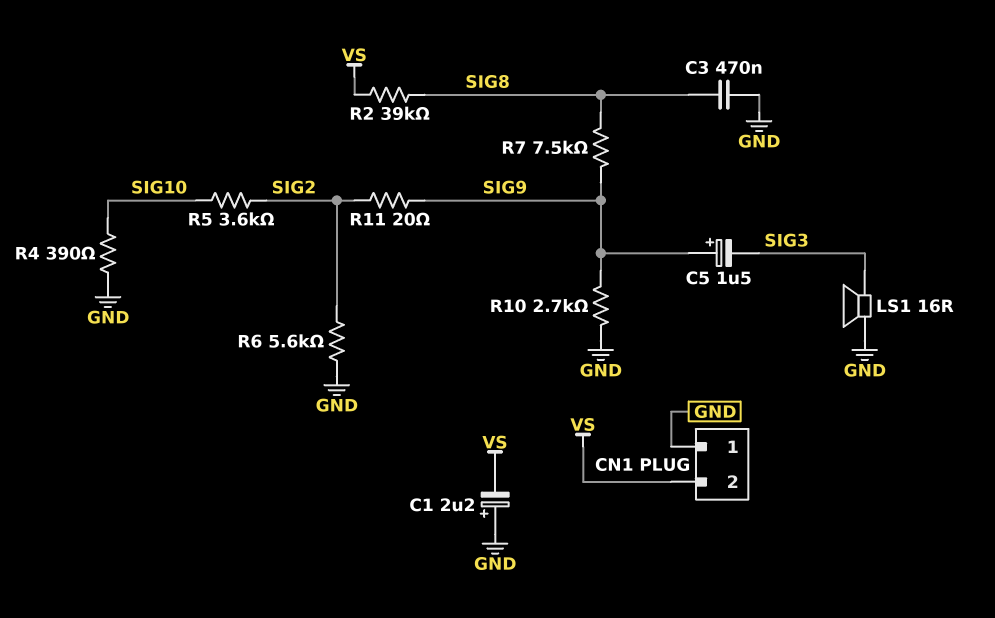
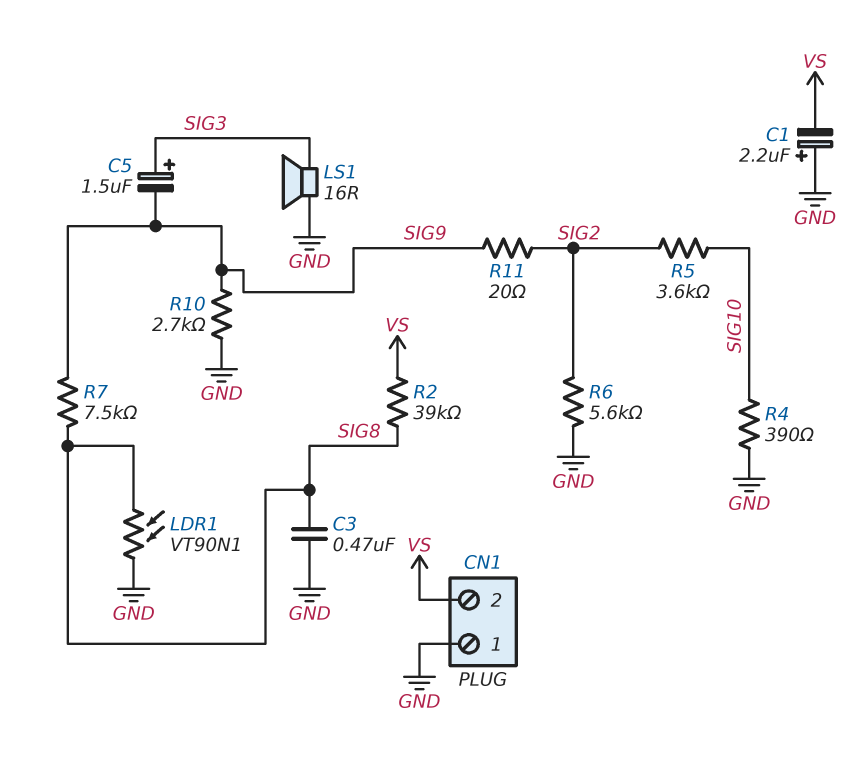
C5: 1.5uF (plus SIG9, minus SIG3) -> 1.5uF (plus SIG3, minus SIG9)
LDR1: none -> VT90N1 (GND, SIG8)

